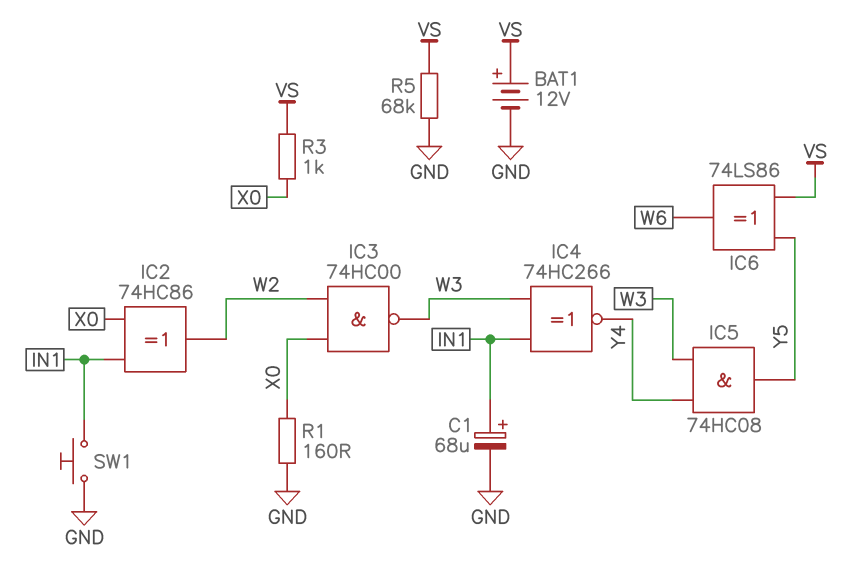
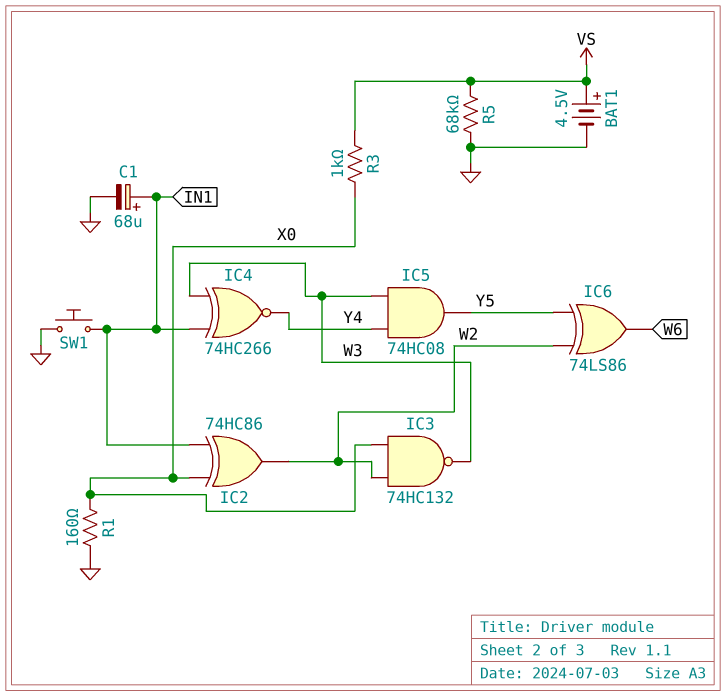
BAT1: 12V (plus VS, minus GND) -> 4.5V (plus VS, minus GND)
IC3: NAND 74HC00 (in W2, in X0, out W3) -> NAND 74HC132 (in W2, in X0, out W3)
IC6: XOR 74LS86 (in VS, in Y5, out W6) -> XOR 74LS86 (in W2, in Y5, out W6)

